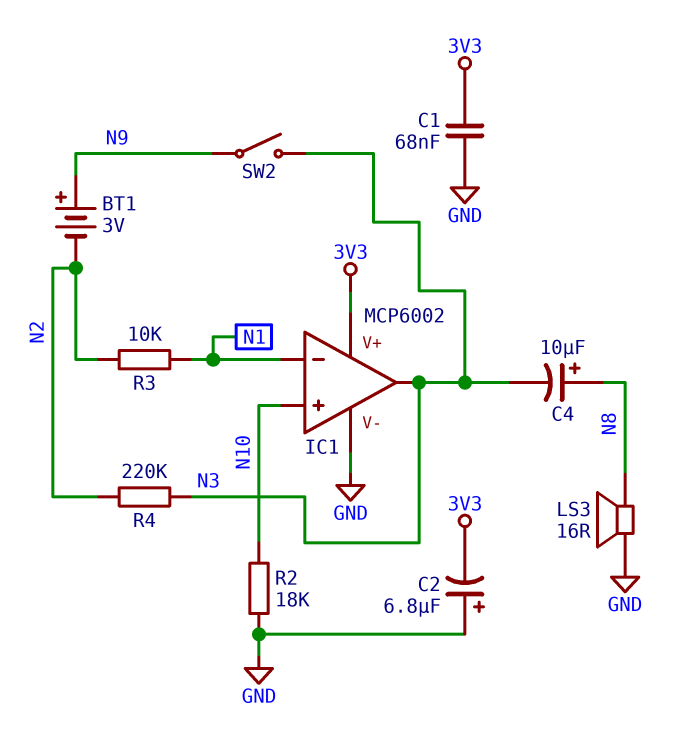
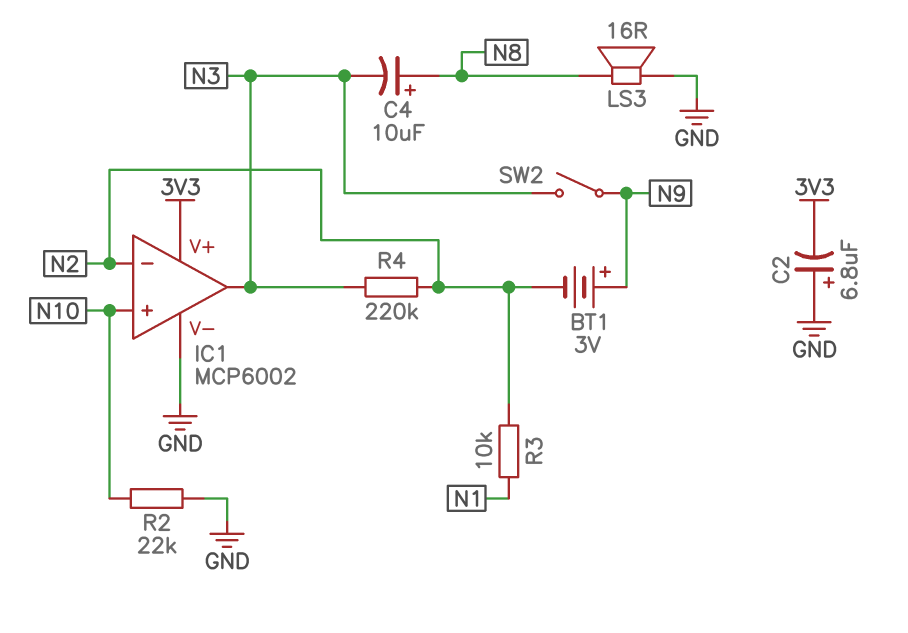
C1: 68nF (3V3, GND) -> none
IC1 pin in-: N1 -> N2
R2: 18k (GND, N10) -> 22k (GND, N10)

